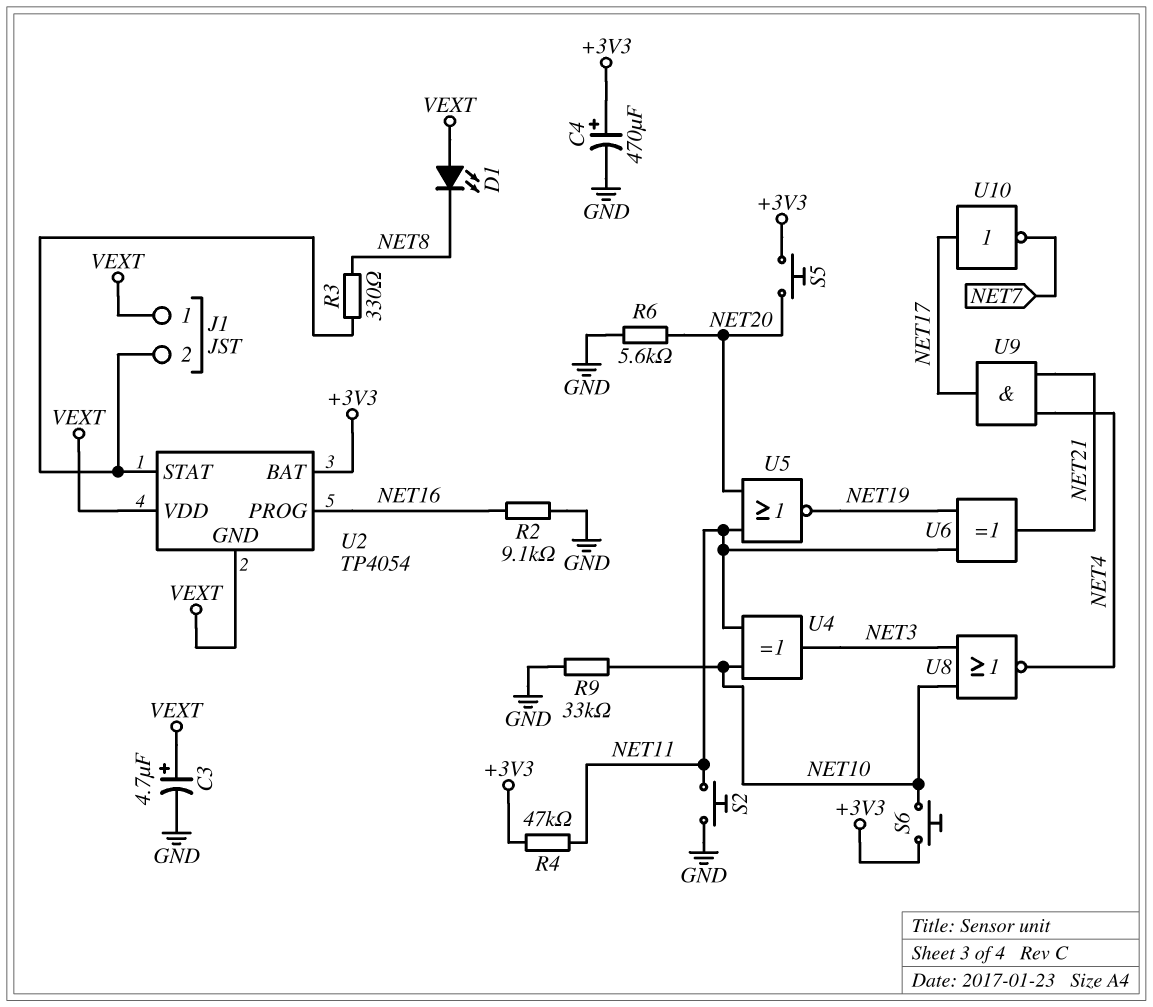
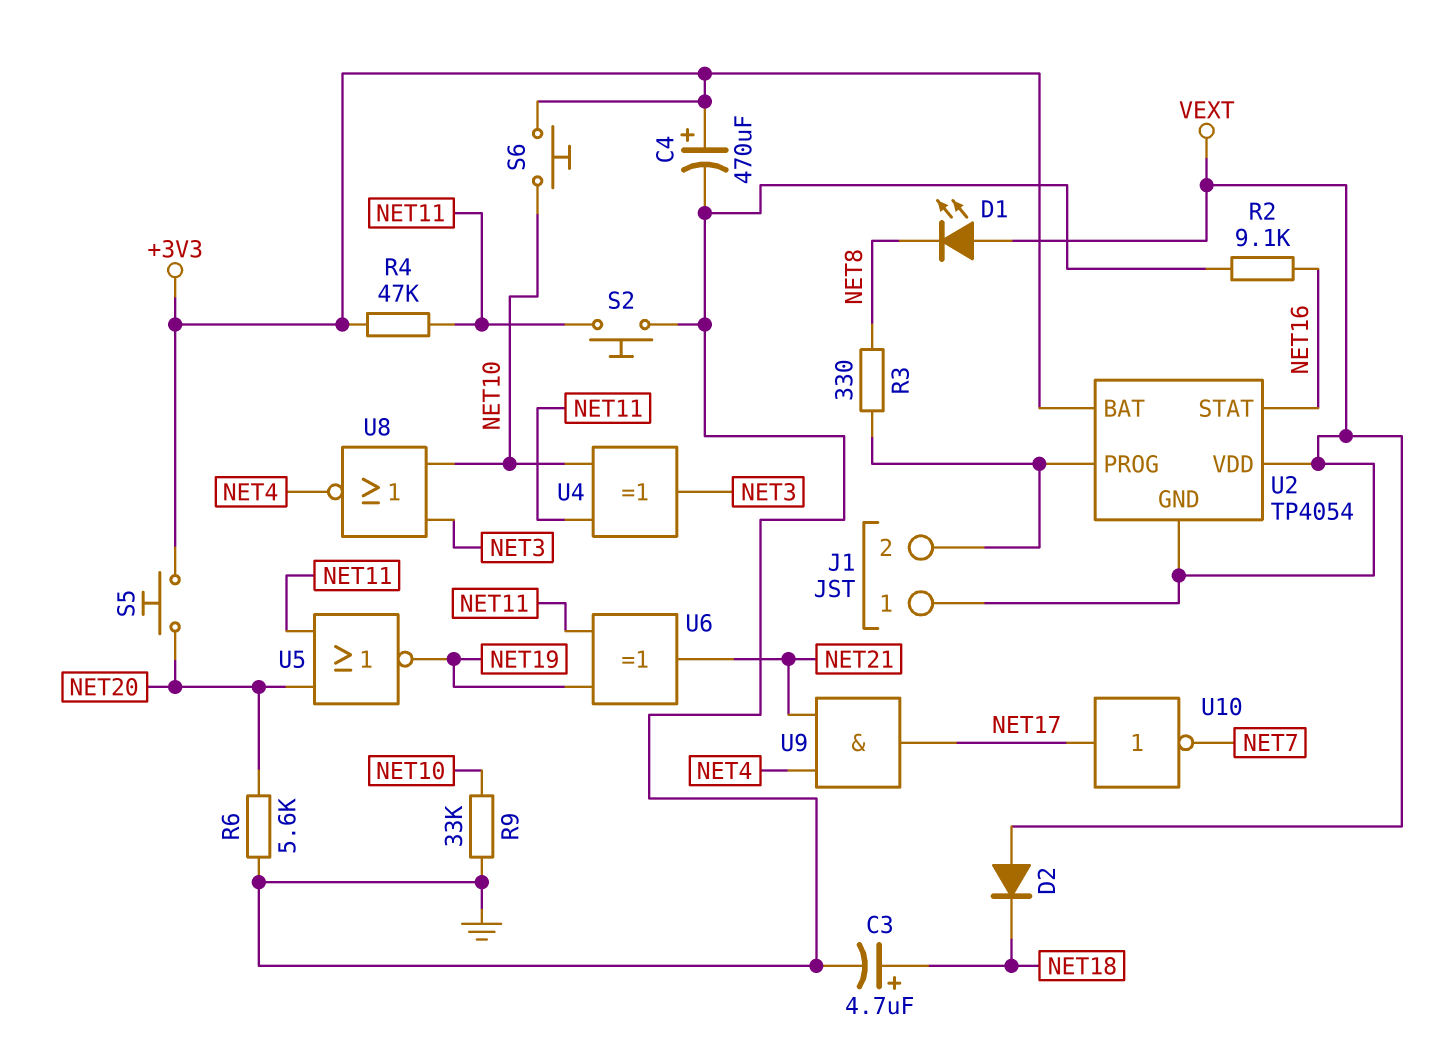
C3: 4.7uF (plus VEXT, minus GND) -> 4.7uF (plus NET18, minus GND)
D2: none -> diode (A VEXT, K NET18)
U2 pin PROG: NET16 -> J1/2
U2 pin STAT: J1/2 -> NET16

